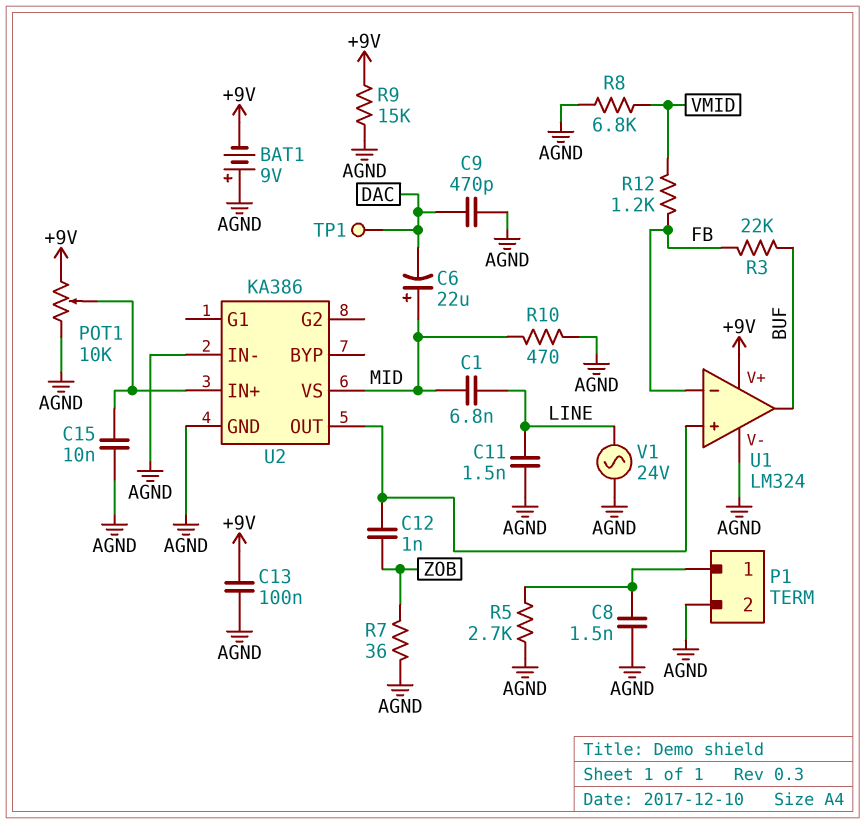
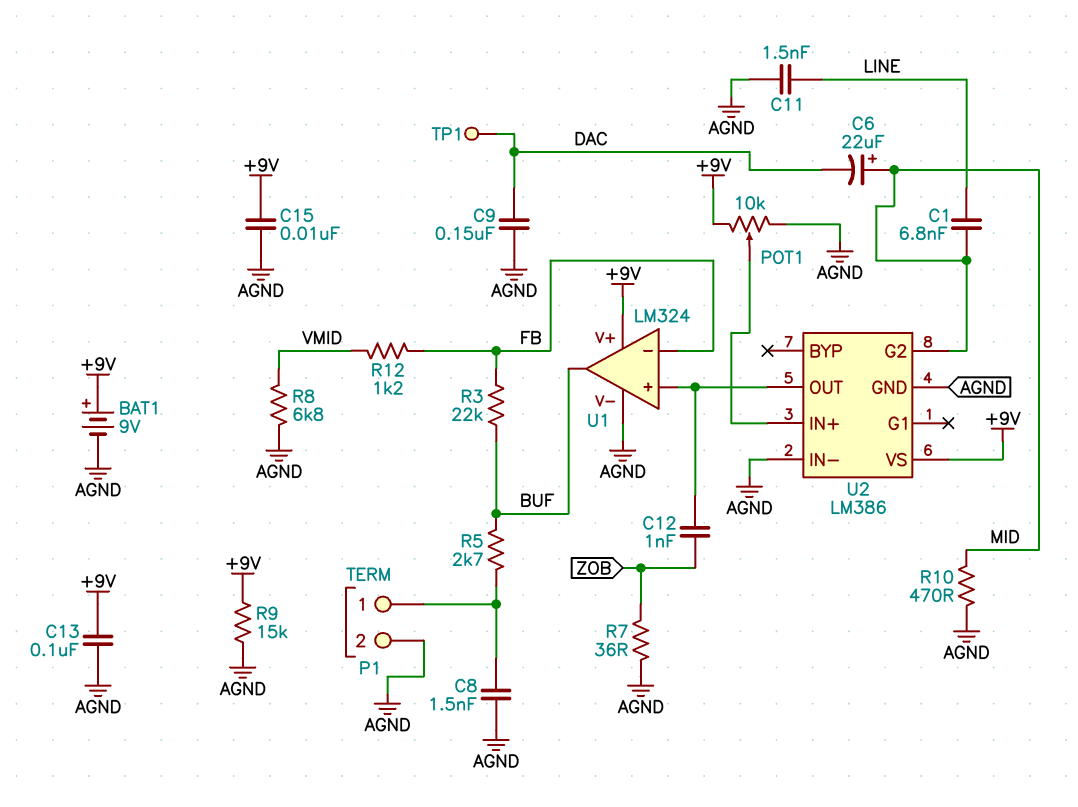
BAT1: 9V (plus AGND, minus +9V) -> 9V (plus +9V, minus AGND)
C9: 470pF (AGND, DAC) -> 150nF (AGND, DAC)
C15: 10nF (AGND, U2/IN+) -> 10nF (+9V, AGND)
R5: 2.7k (AGND, P1/1) -> 2.7k (BUF, P1/1)
U2: KA386 -> LM386
U2 pin G2: none -> MID
U2 pin VS: MID -> +9V
V1: AC 24V (AGND, LINE) -> none

